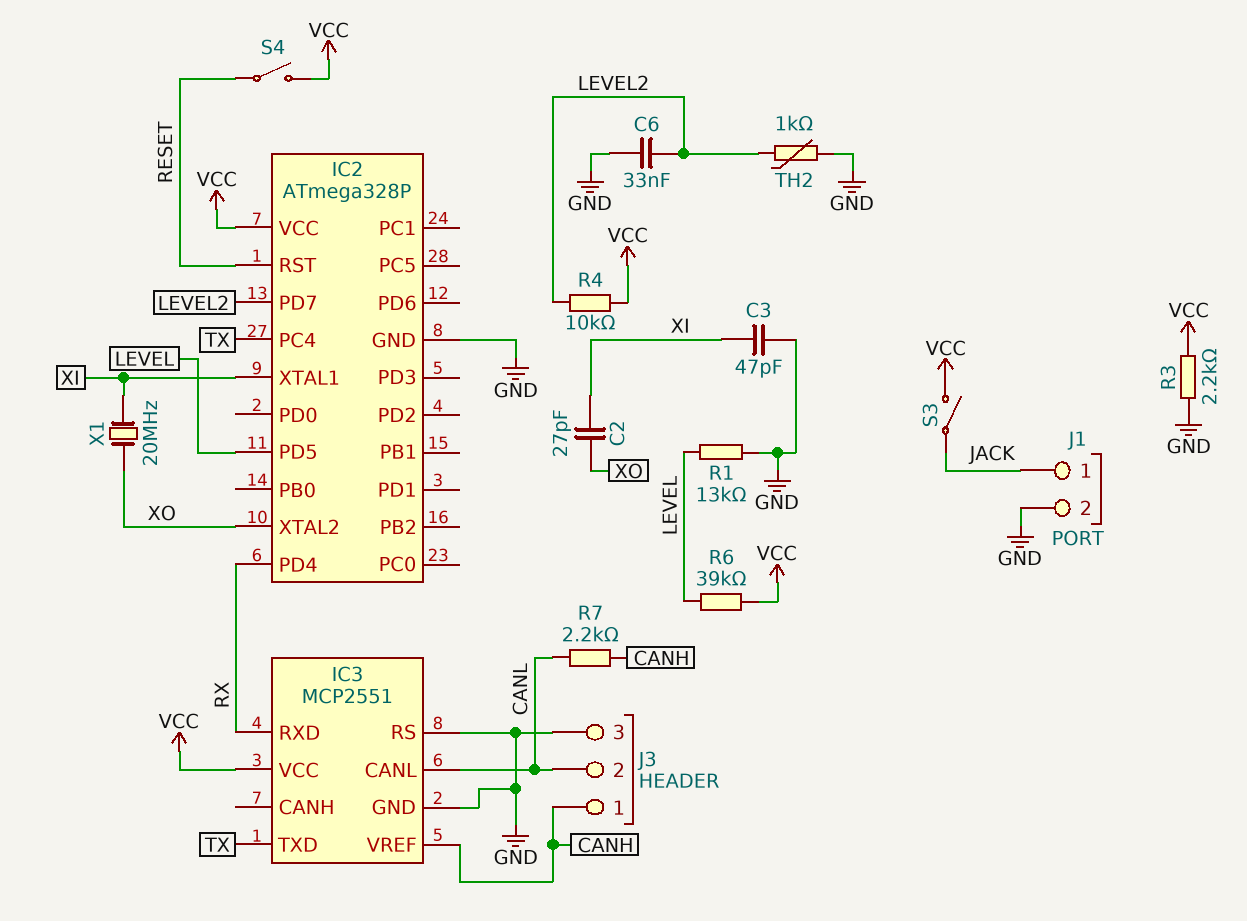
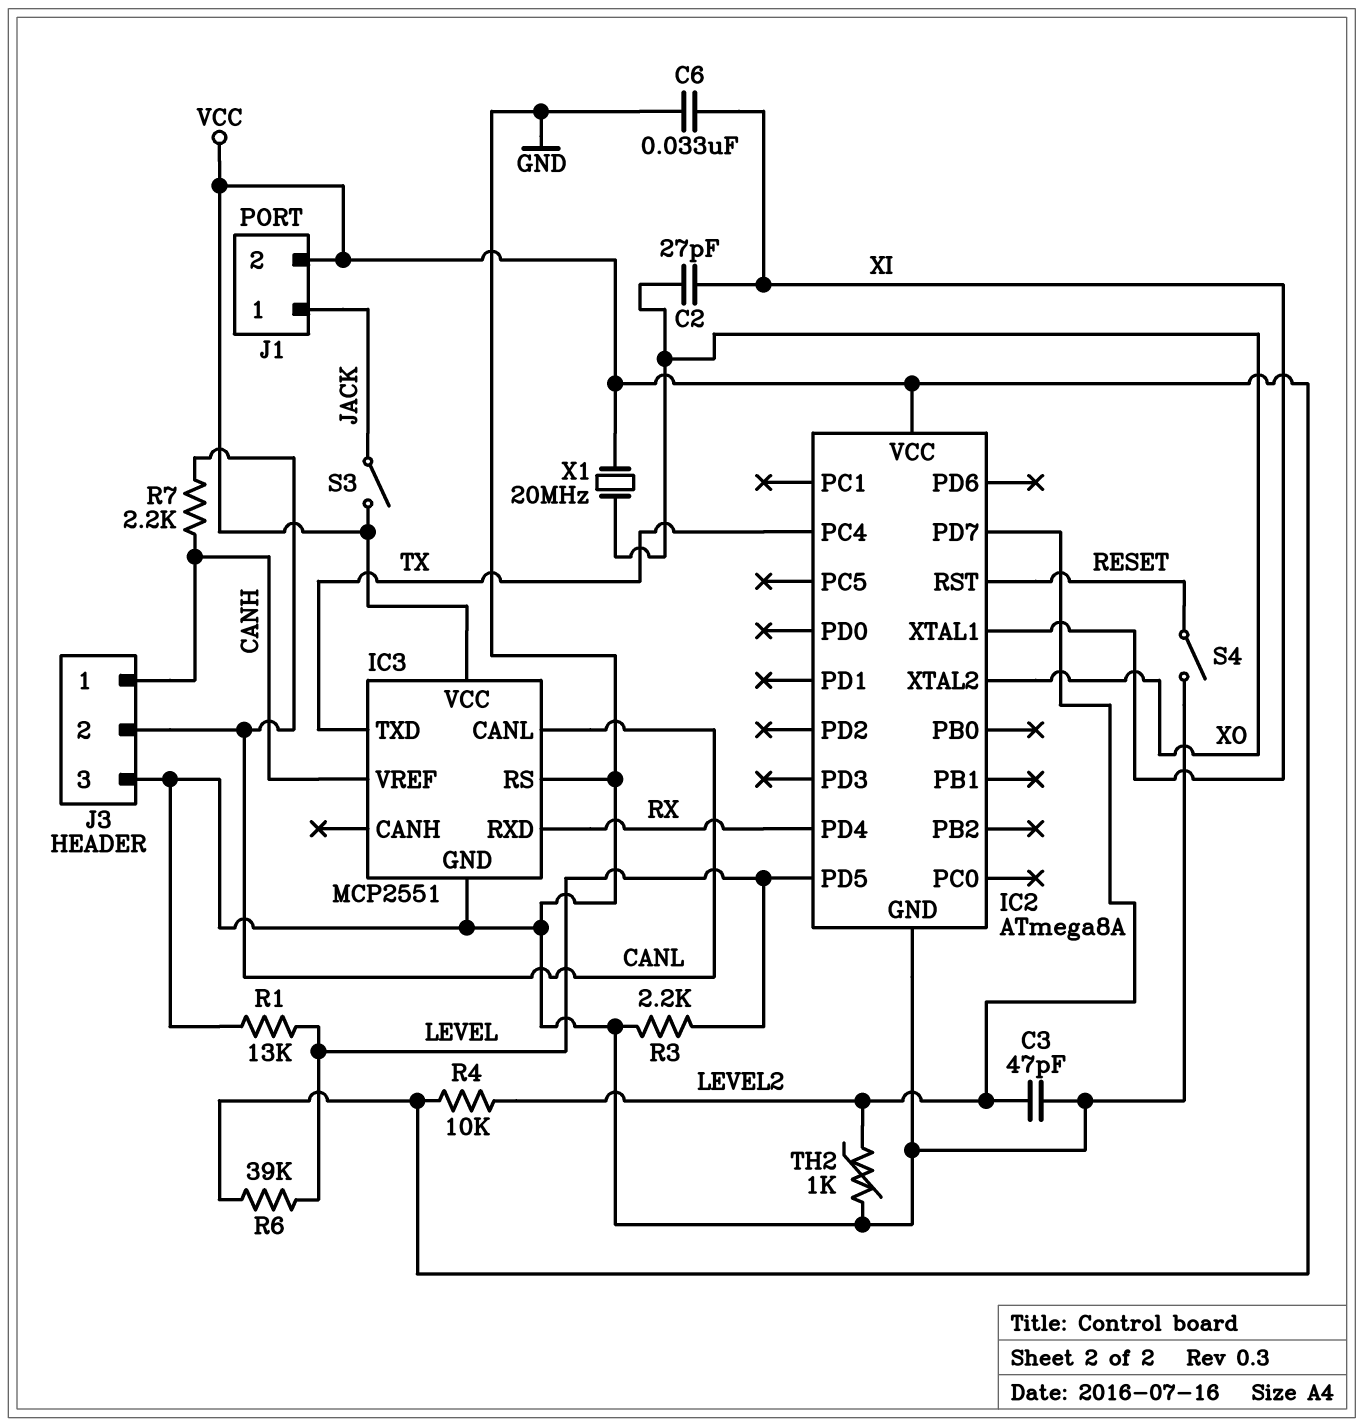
C3: 47pF (GND, XI) -> 47pF (GND, LEVEL2)
C6: 33nF (GND, LEVEL2) -> 33nF (GND, XI)
IC2: ATmega328P -> ATmega8A
J1 pin 2: GND -> VCC
R3: 2.2k (GND, VCC) -> 2.2k (GND, LEVEL)
S4: switch (RESET, VCC) -> switch (GND, RESET)
X1: 20MHz (XI, XO) -> 20MHz (VCC, XO)

